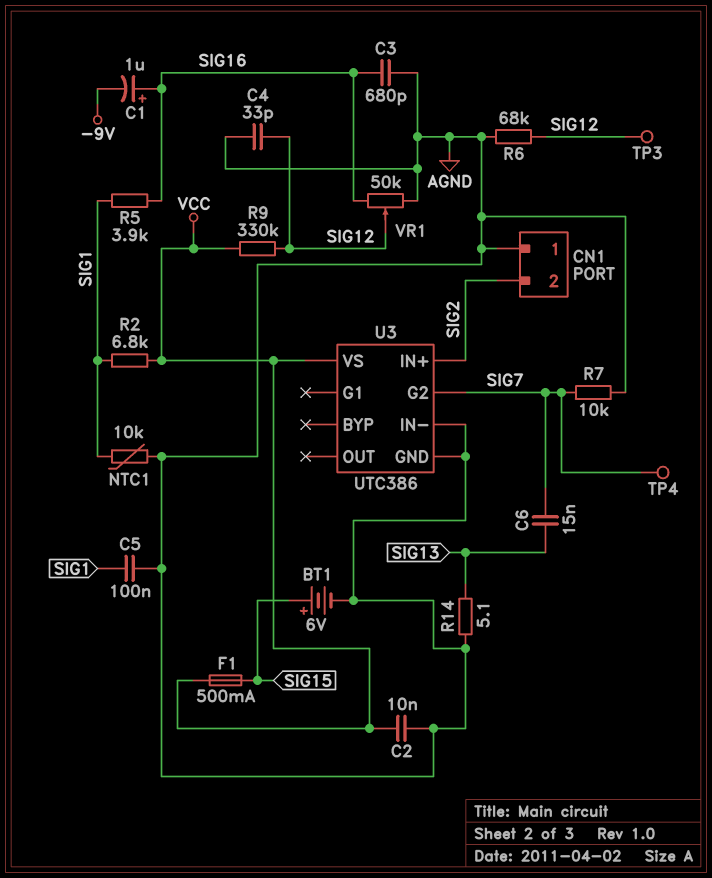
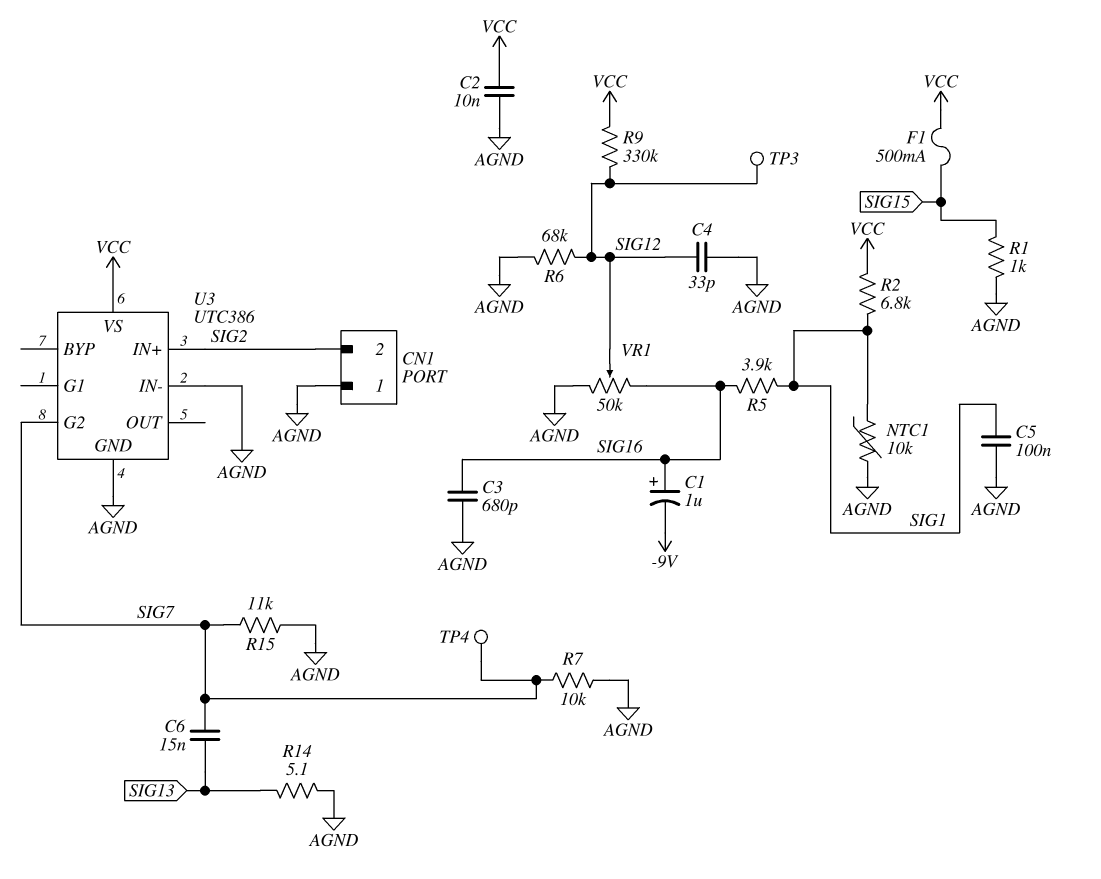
BT1: 6V (plus SIG15, minus AGND) -> none
R1: none -> 1k (AGND, SIG15)
R15: none -> 11k (AGND, SIG7)

